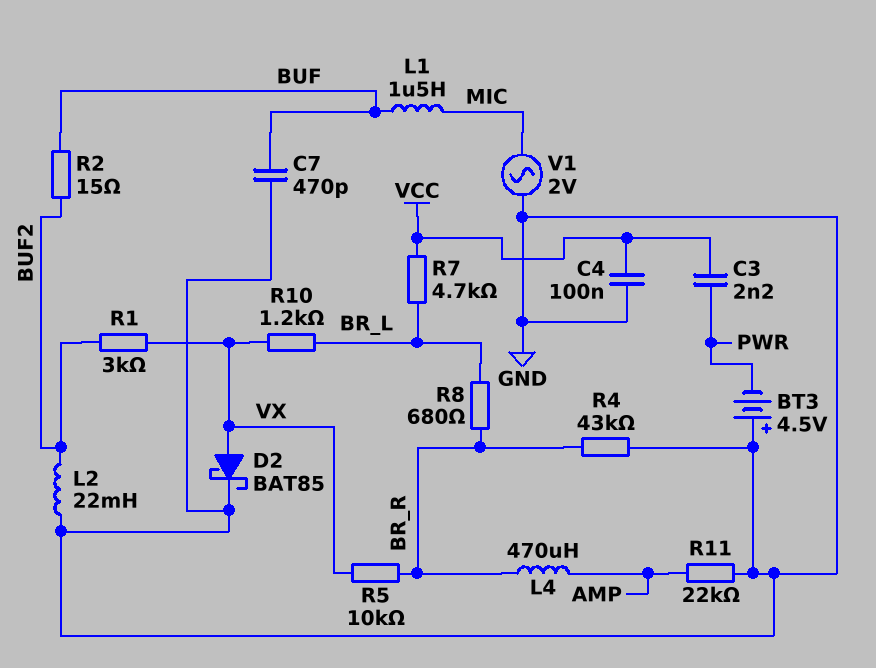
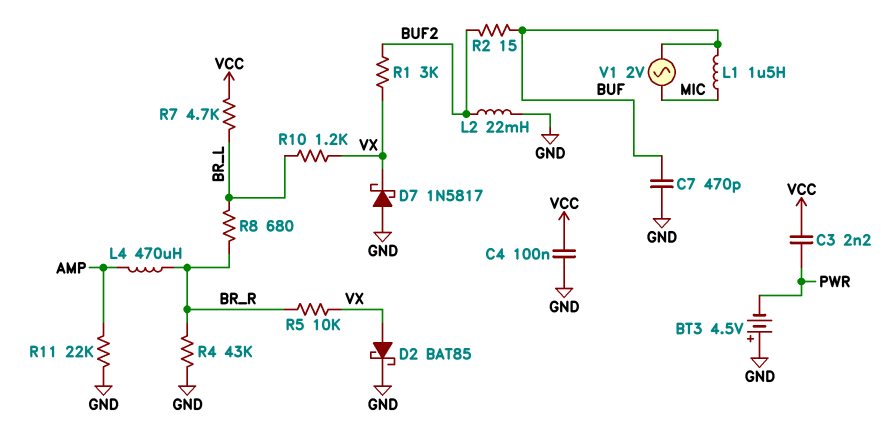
D7: none -> schottky 1N5817 (A GND, K VX)
V1: AC 2V (GND, MIC) -> AC 2V (BUF, MIC)

